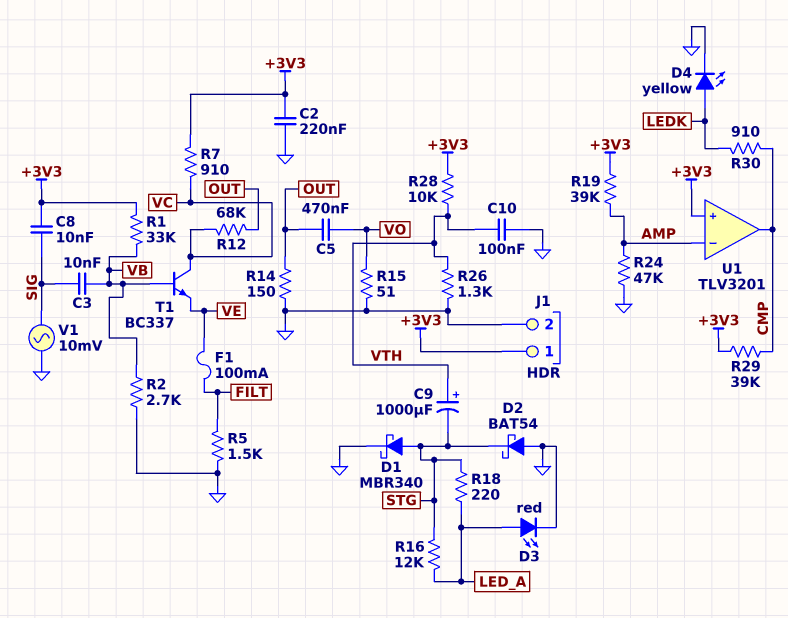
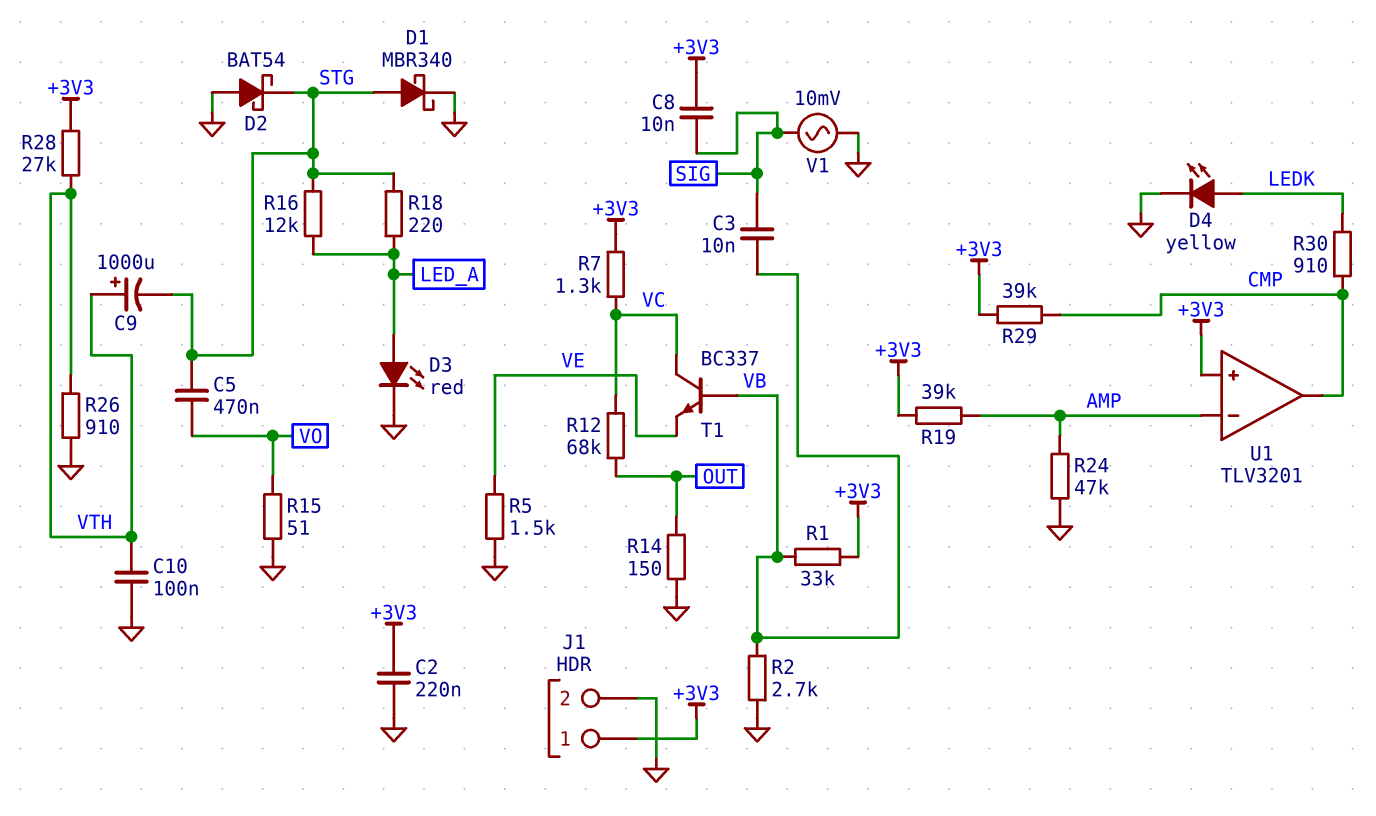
C5: 470nF (OUT, VO) -> 470nF (STG, VO)
F1: 100mA (FILT, VE) -> none
R5: 1.5k (FILT, GND) -> 1.5k (GND, VE)
R7: 910 (+3V3, VC) -> 1.3k (+3V3, VC)
R26: 1.3k (GND, VTH) -> 910 (GND, VTH)
R28: 10k (+3V3, VTH) -> 27k (+3V3, VTH)

